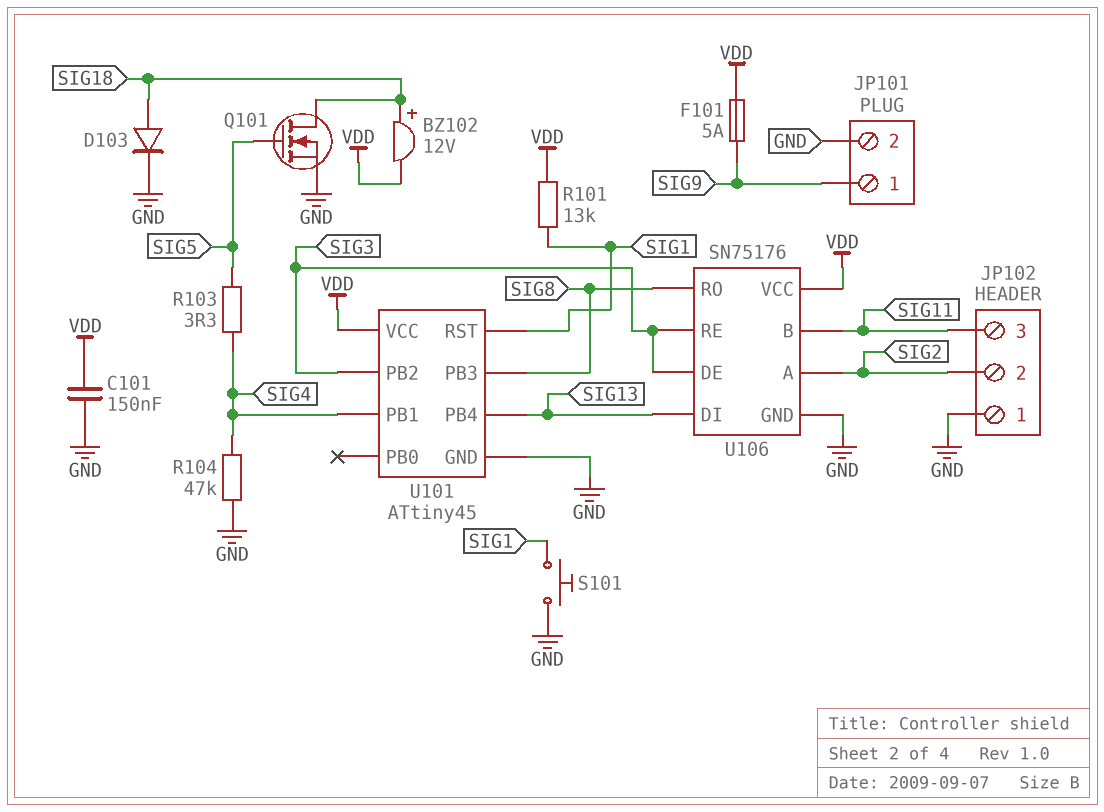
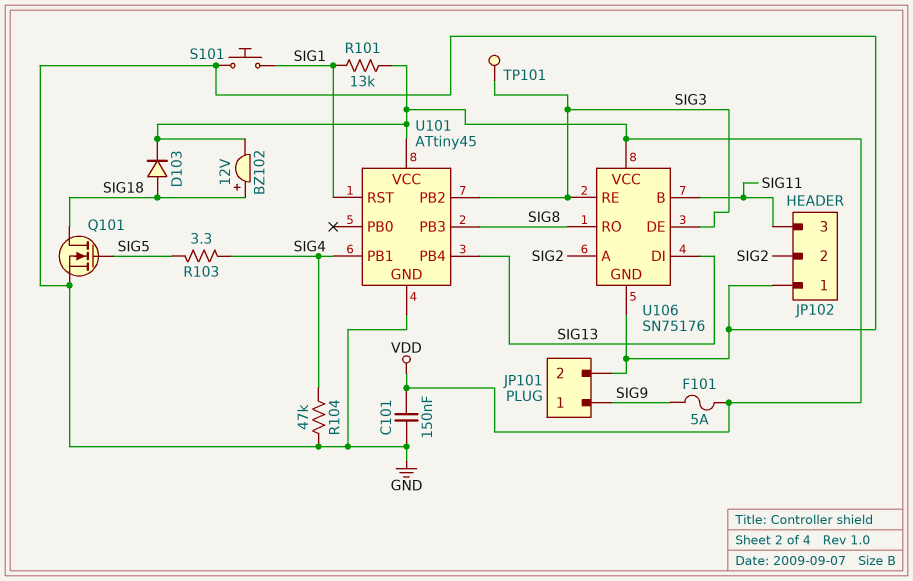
D103: diode (A SIG18, K GND) -> diode (A SIG18, K VDD)
TP101: none -> test point (SIG3)

